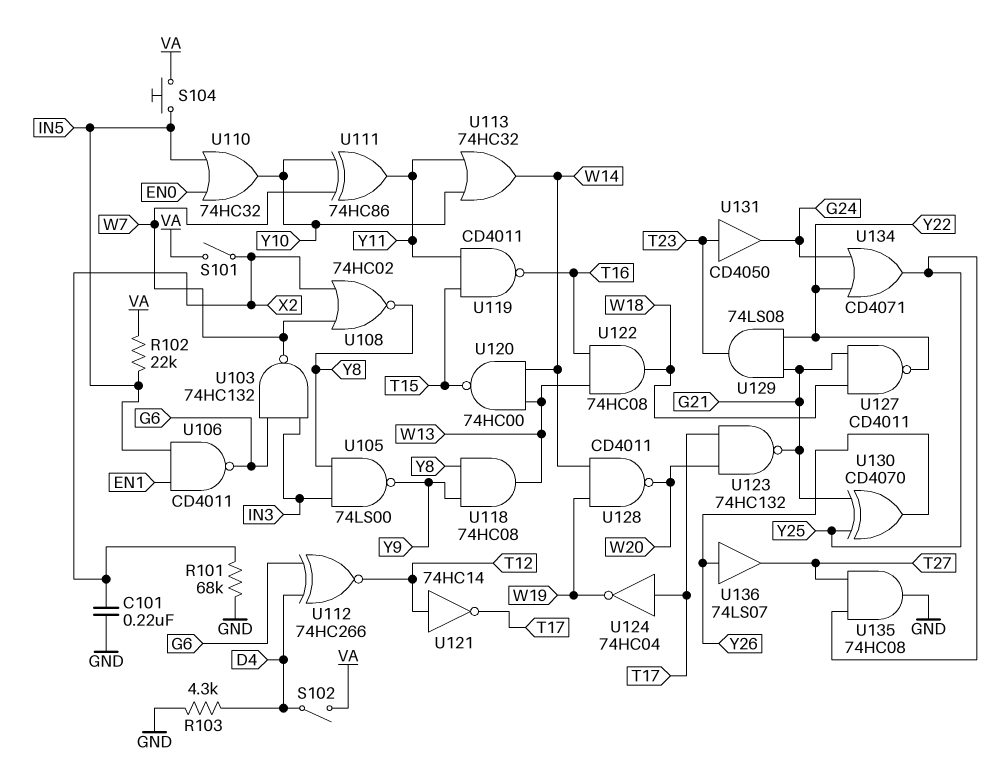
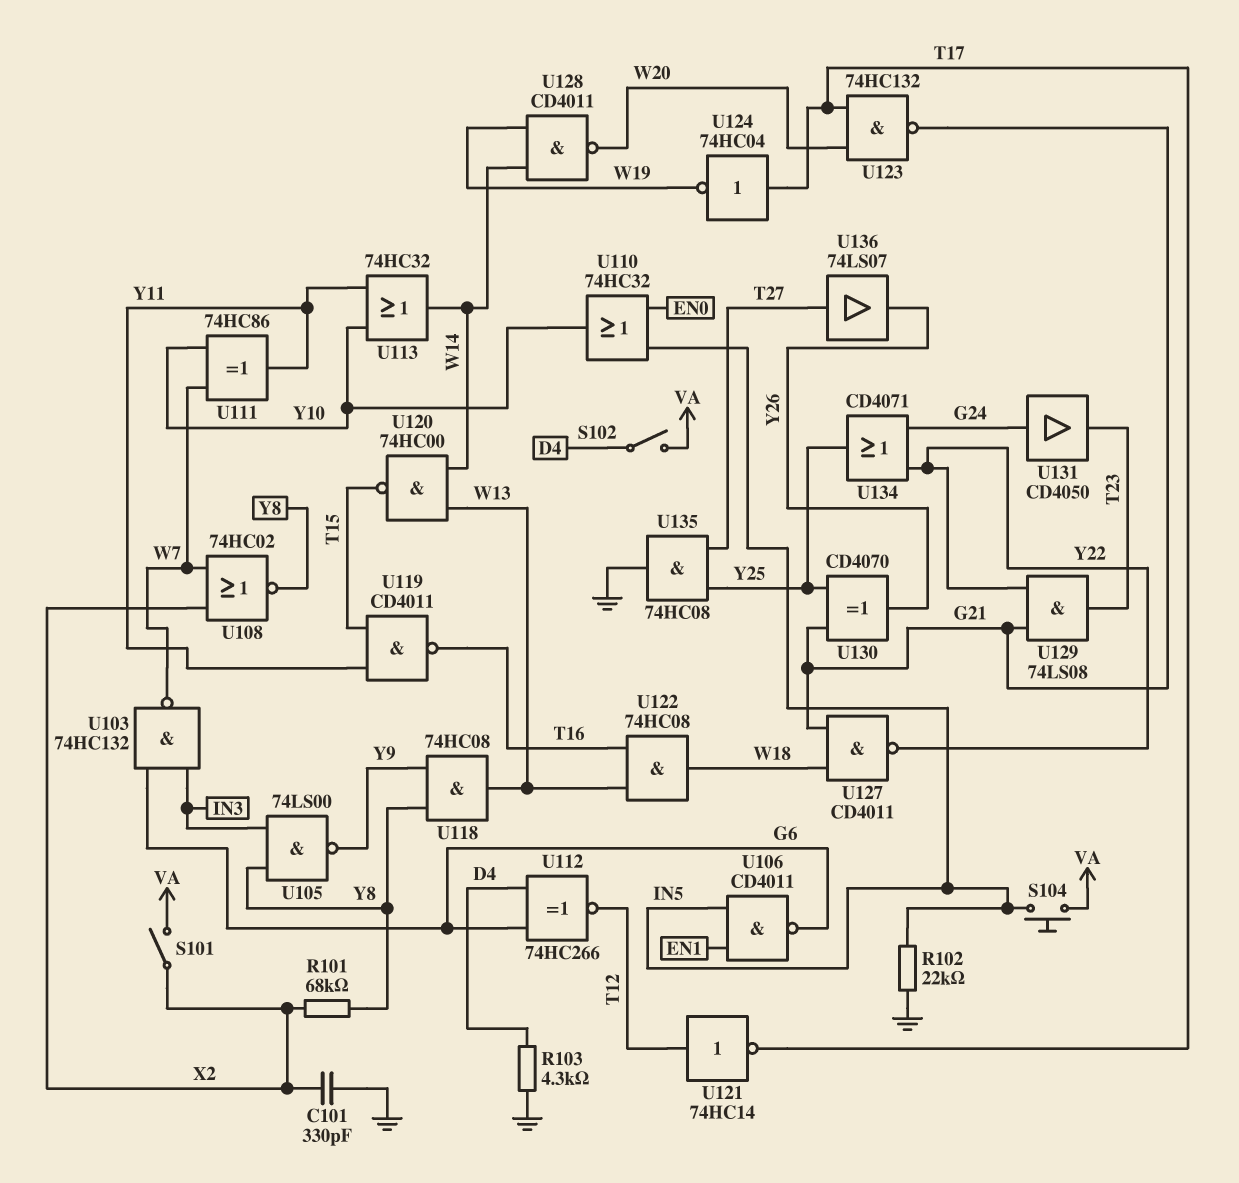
C101: 220nF (GND, X2) -> 330pF (GND, X2)
R101: 68k (GND, X2) -> 68k (X2, Y8)
R102: 22k (IN5, VA) -> 22k (GND, IN5)
U131: buffer CD4050 (in T23, out G24) -> buffer CD4050 (in G24, out T23)
U136: buffer 74LS07 (in Y26, out T27) -> buffer 74LS07 (in T27, out Y26)

